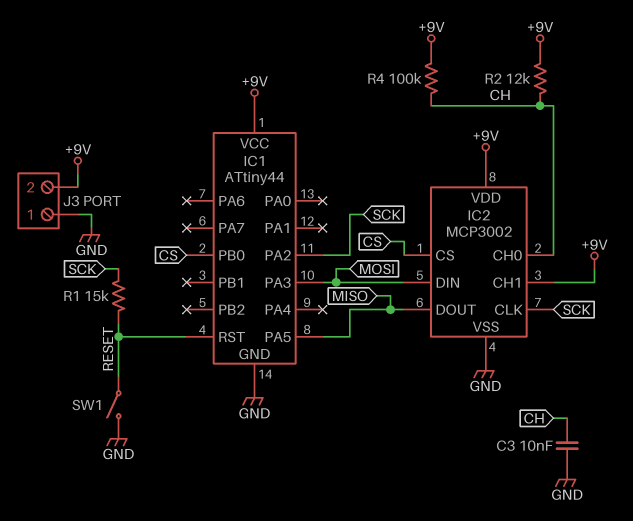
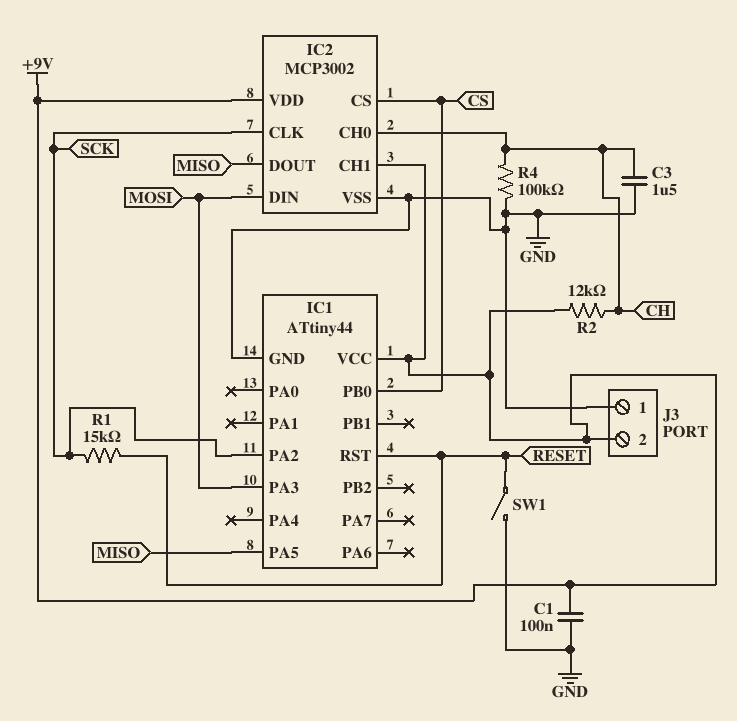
C1: none -> 100nF (+9V, GND)
C3: 10nF (CH, GND) -> 1.5uF (CH, GND)
R4: 100k (+9V, CH) -> 100k (CH, GND)

